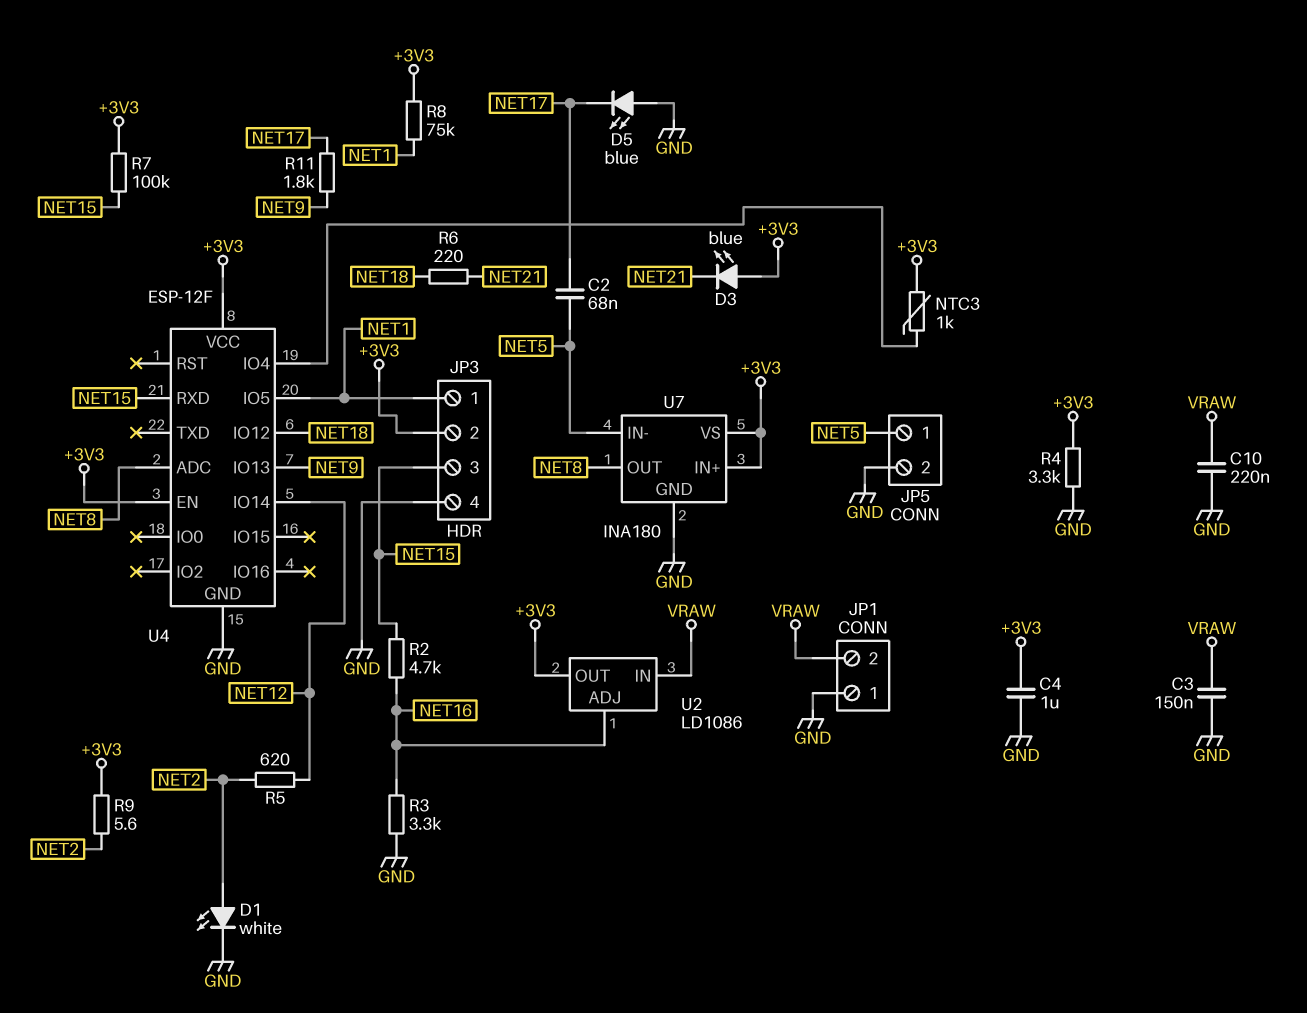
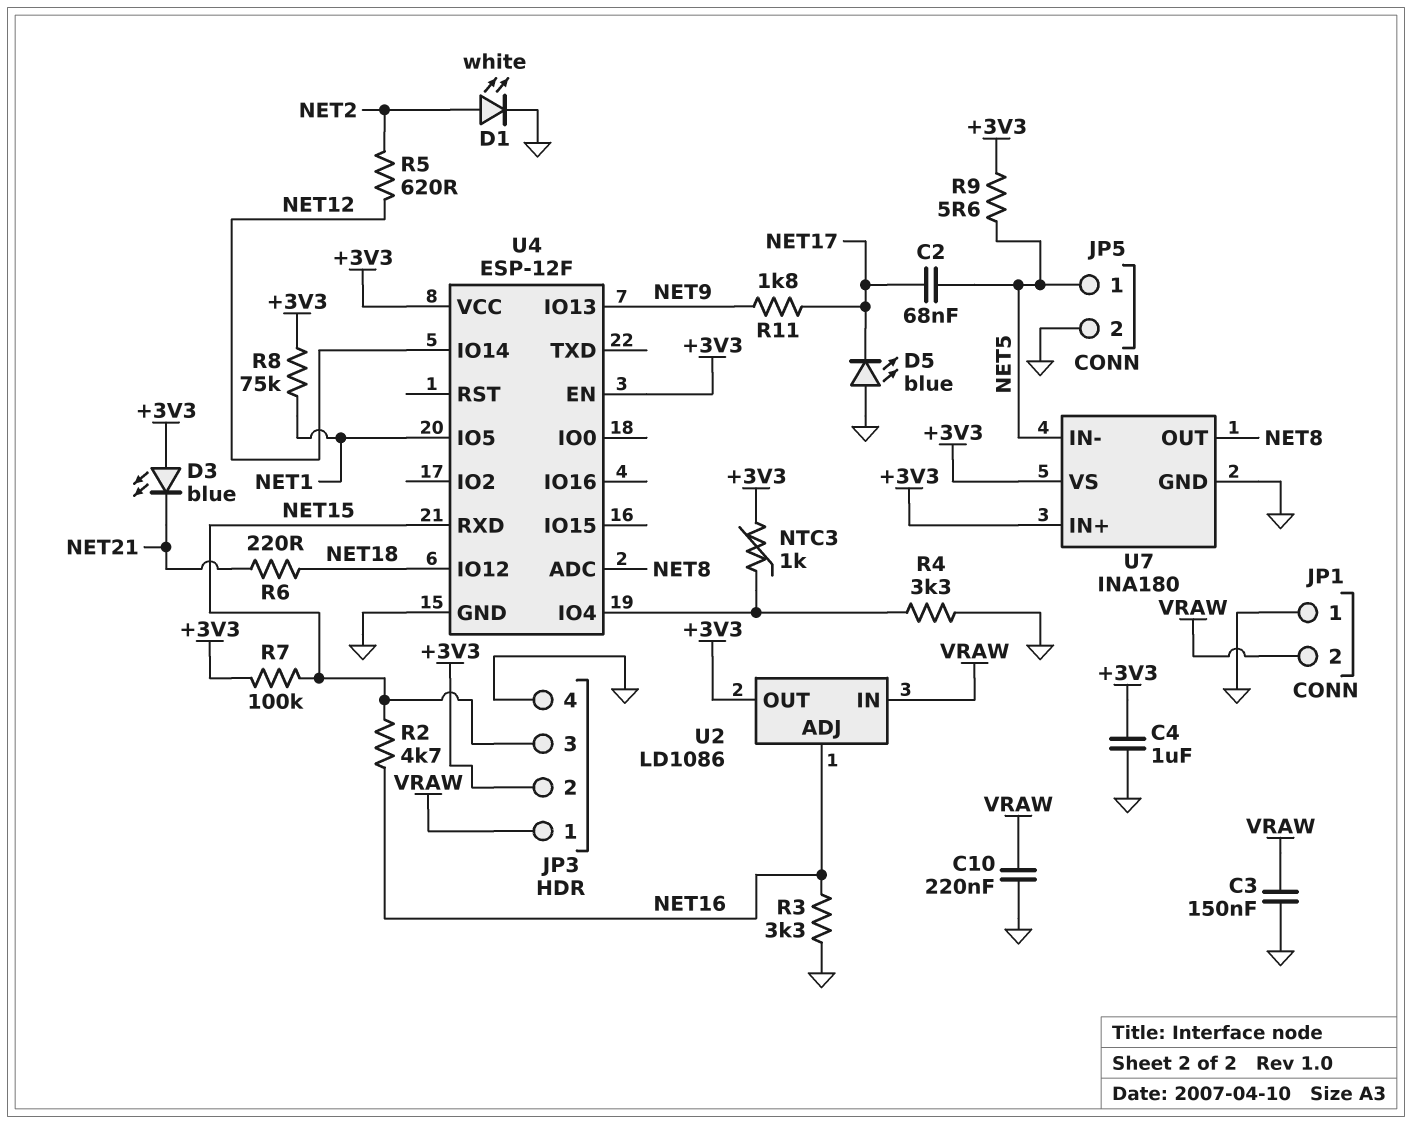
JP3 pin 1: NET1 -> VRAW
R4: 3.3k (+3V3, GND) -> 3.3k (GND, U4/IO4)
R9: 5.6 (+3V3, NET2) -> 5.6 (+3V3, NET5)

